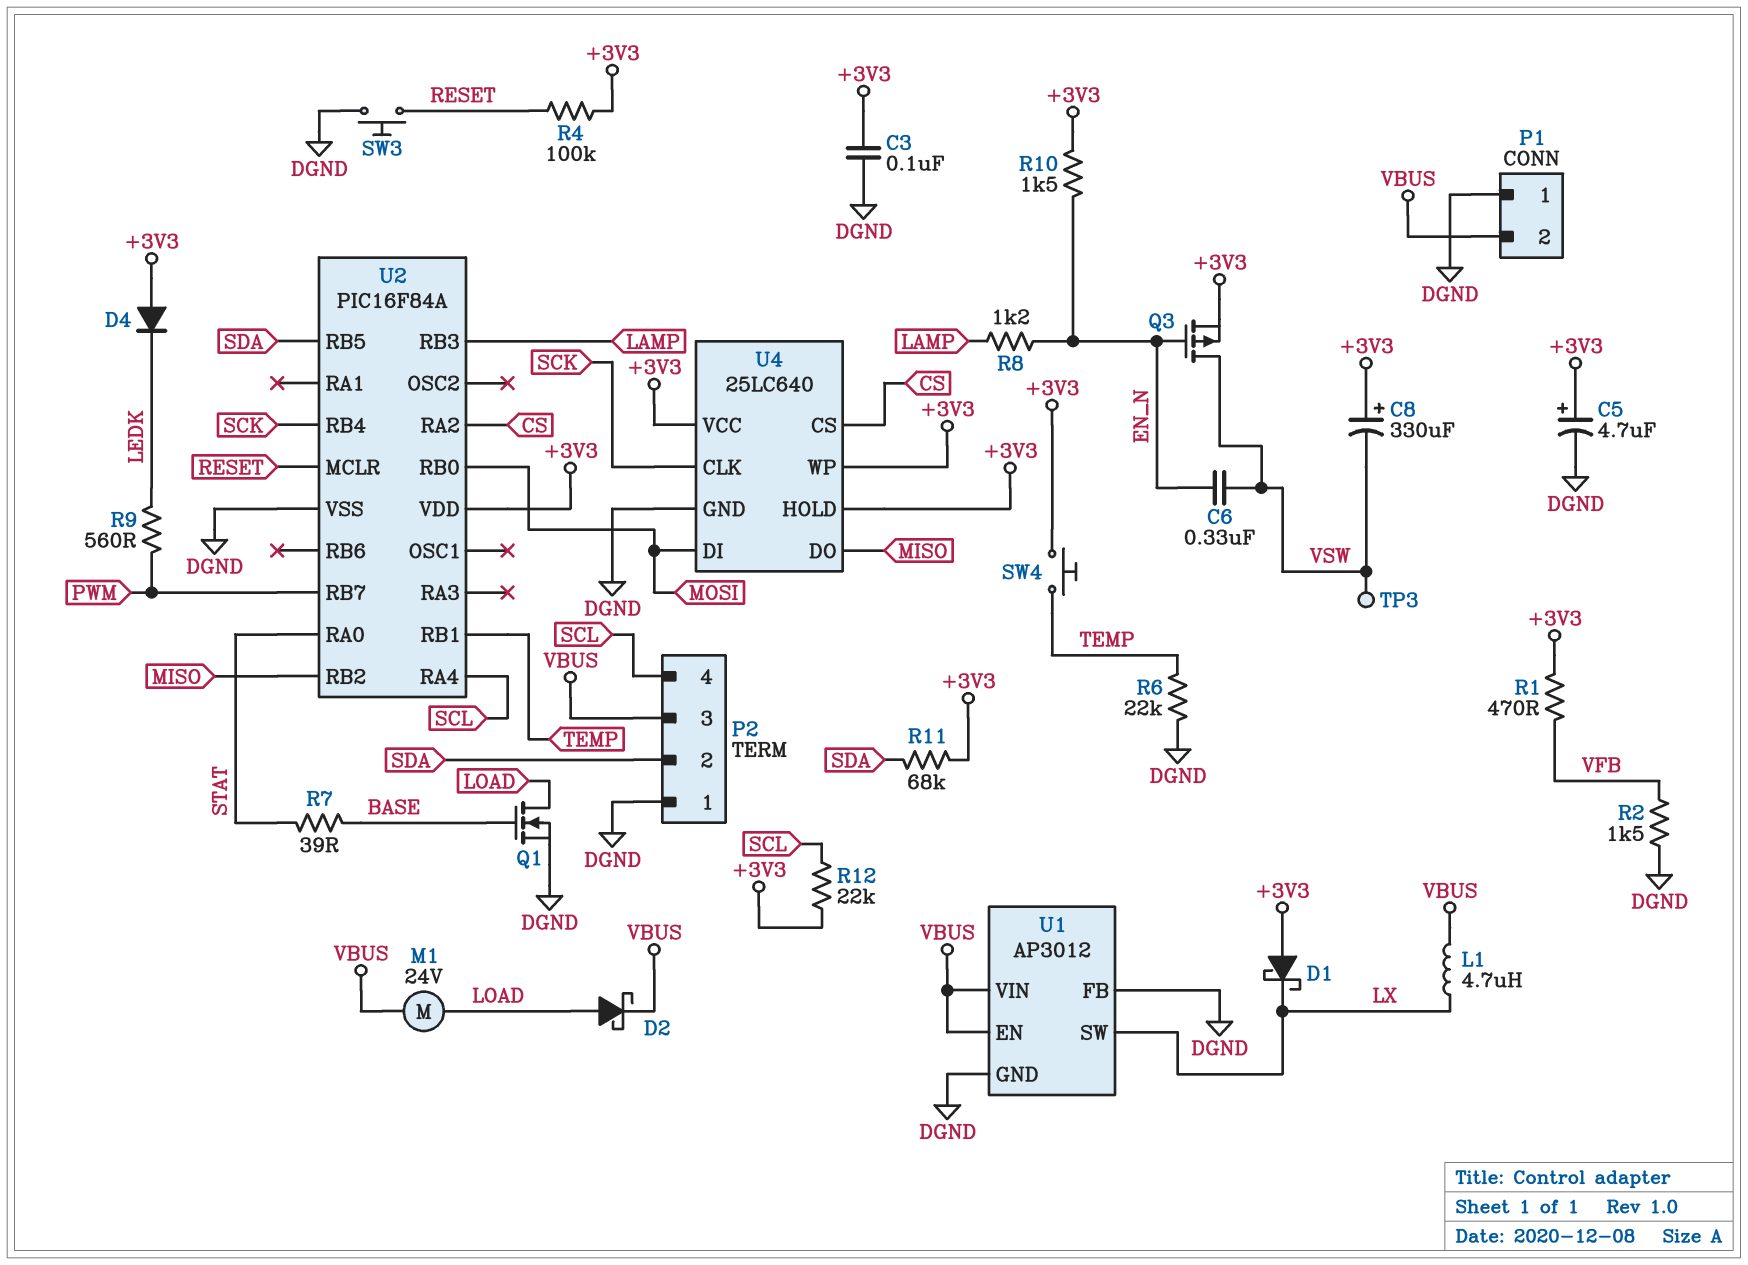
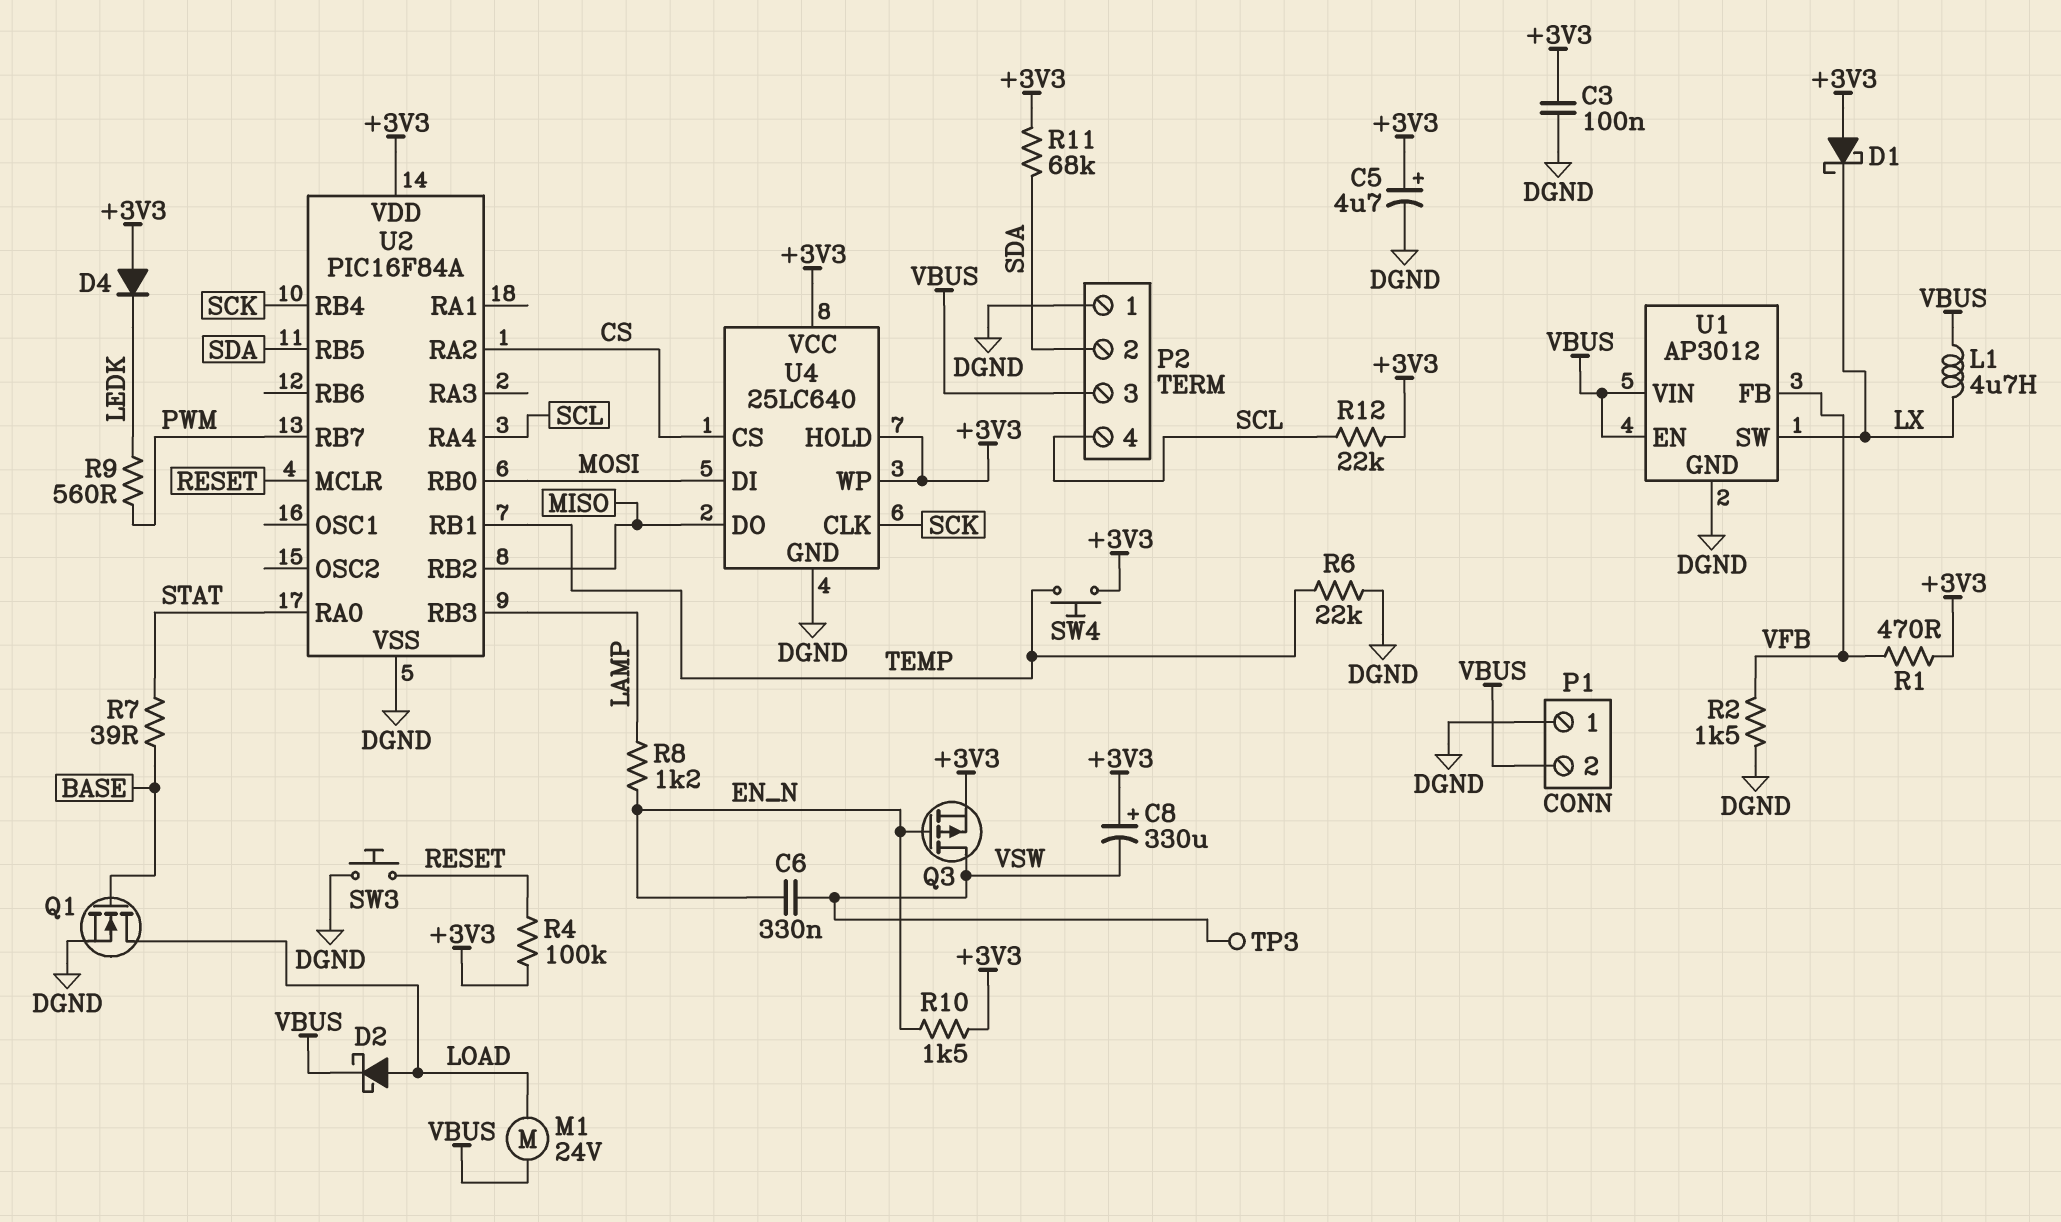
U1 pin FB: DGND -> VFB

